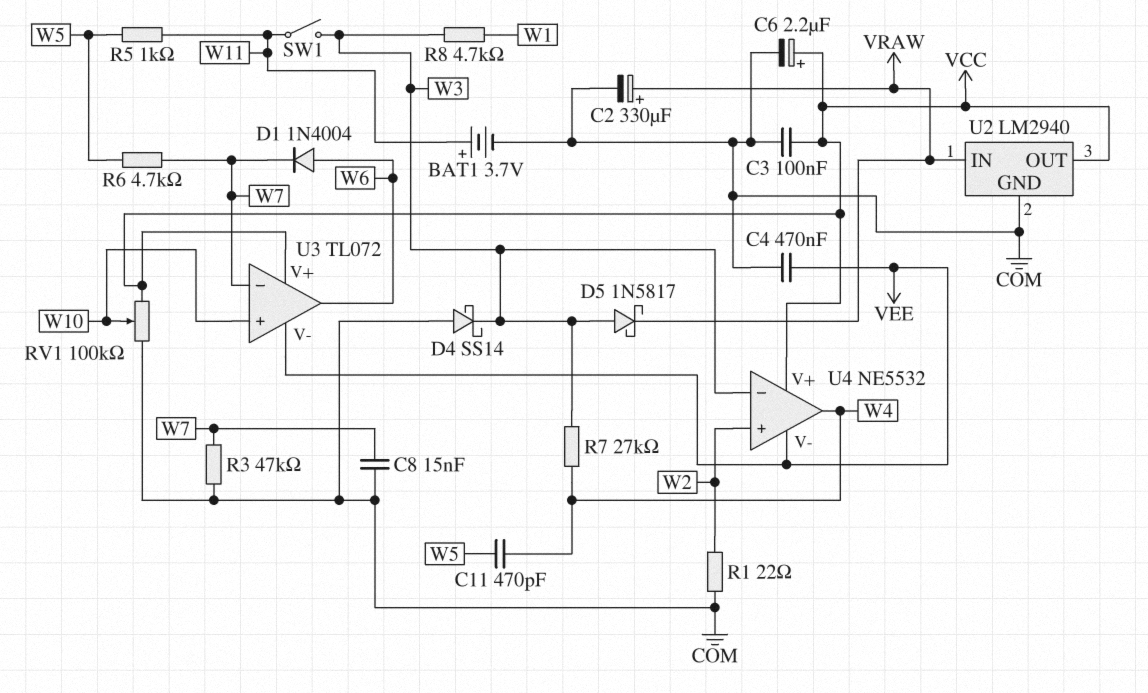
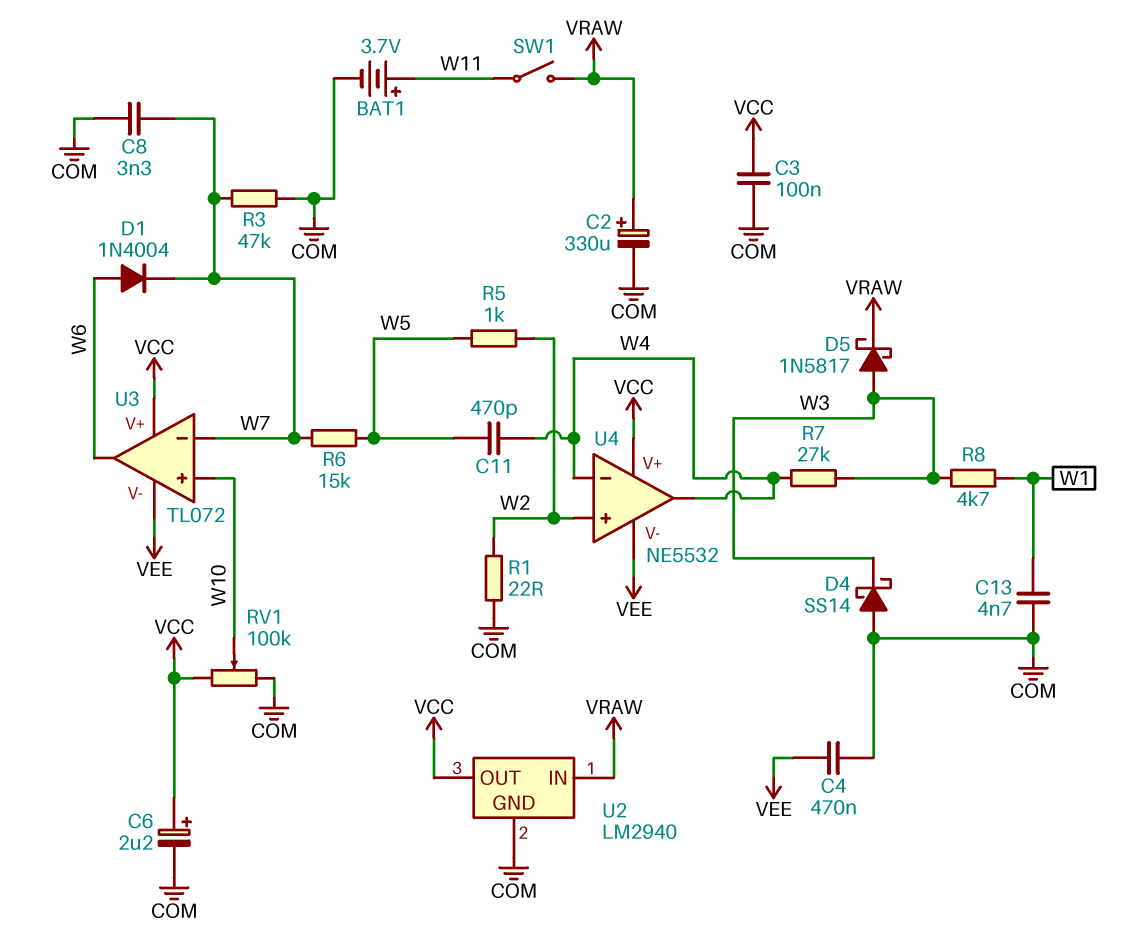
C8: 15nF (COM, W7) -> 3.3nF (COM, W7)
C13: none -> 4.7nF (COM, W1)
R5: 1k (W5, W11) -> 1k (W2, W5)
R6: 4.7k (W5, W7) -> 15k (W5, W7)
SW1: switch (W3, W11) -> switch (VRAW, W11)
U4 pin in-: W3 -> W4

